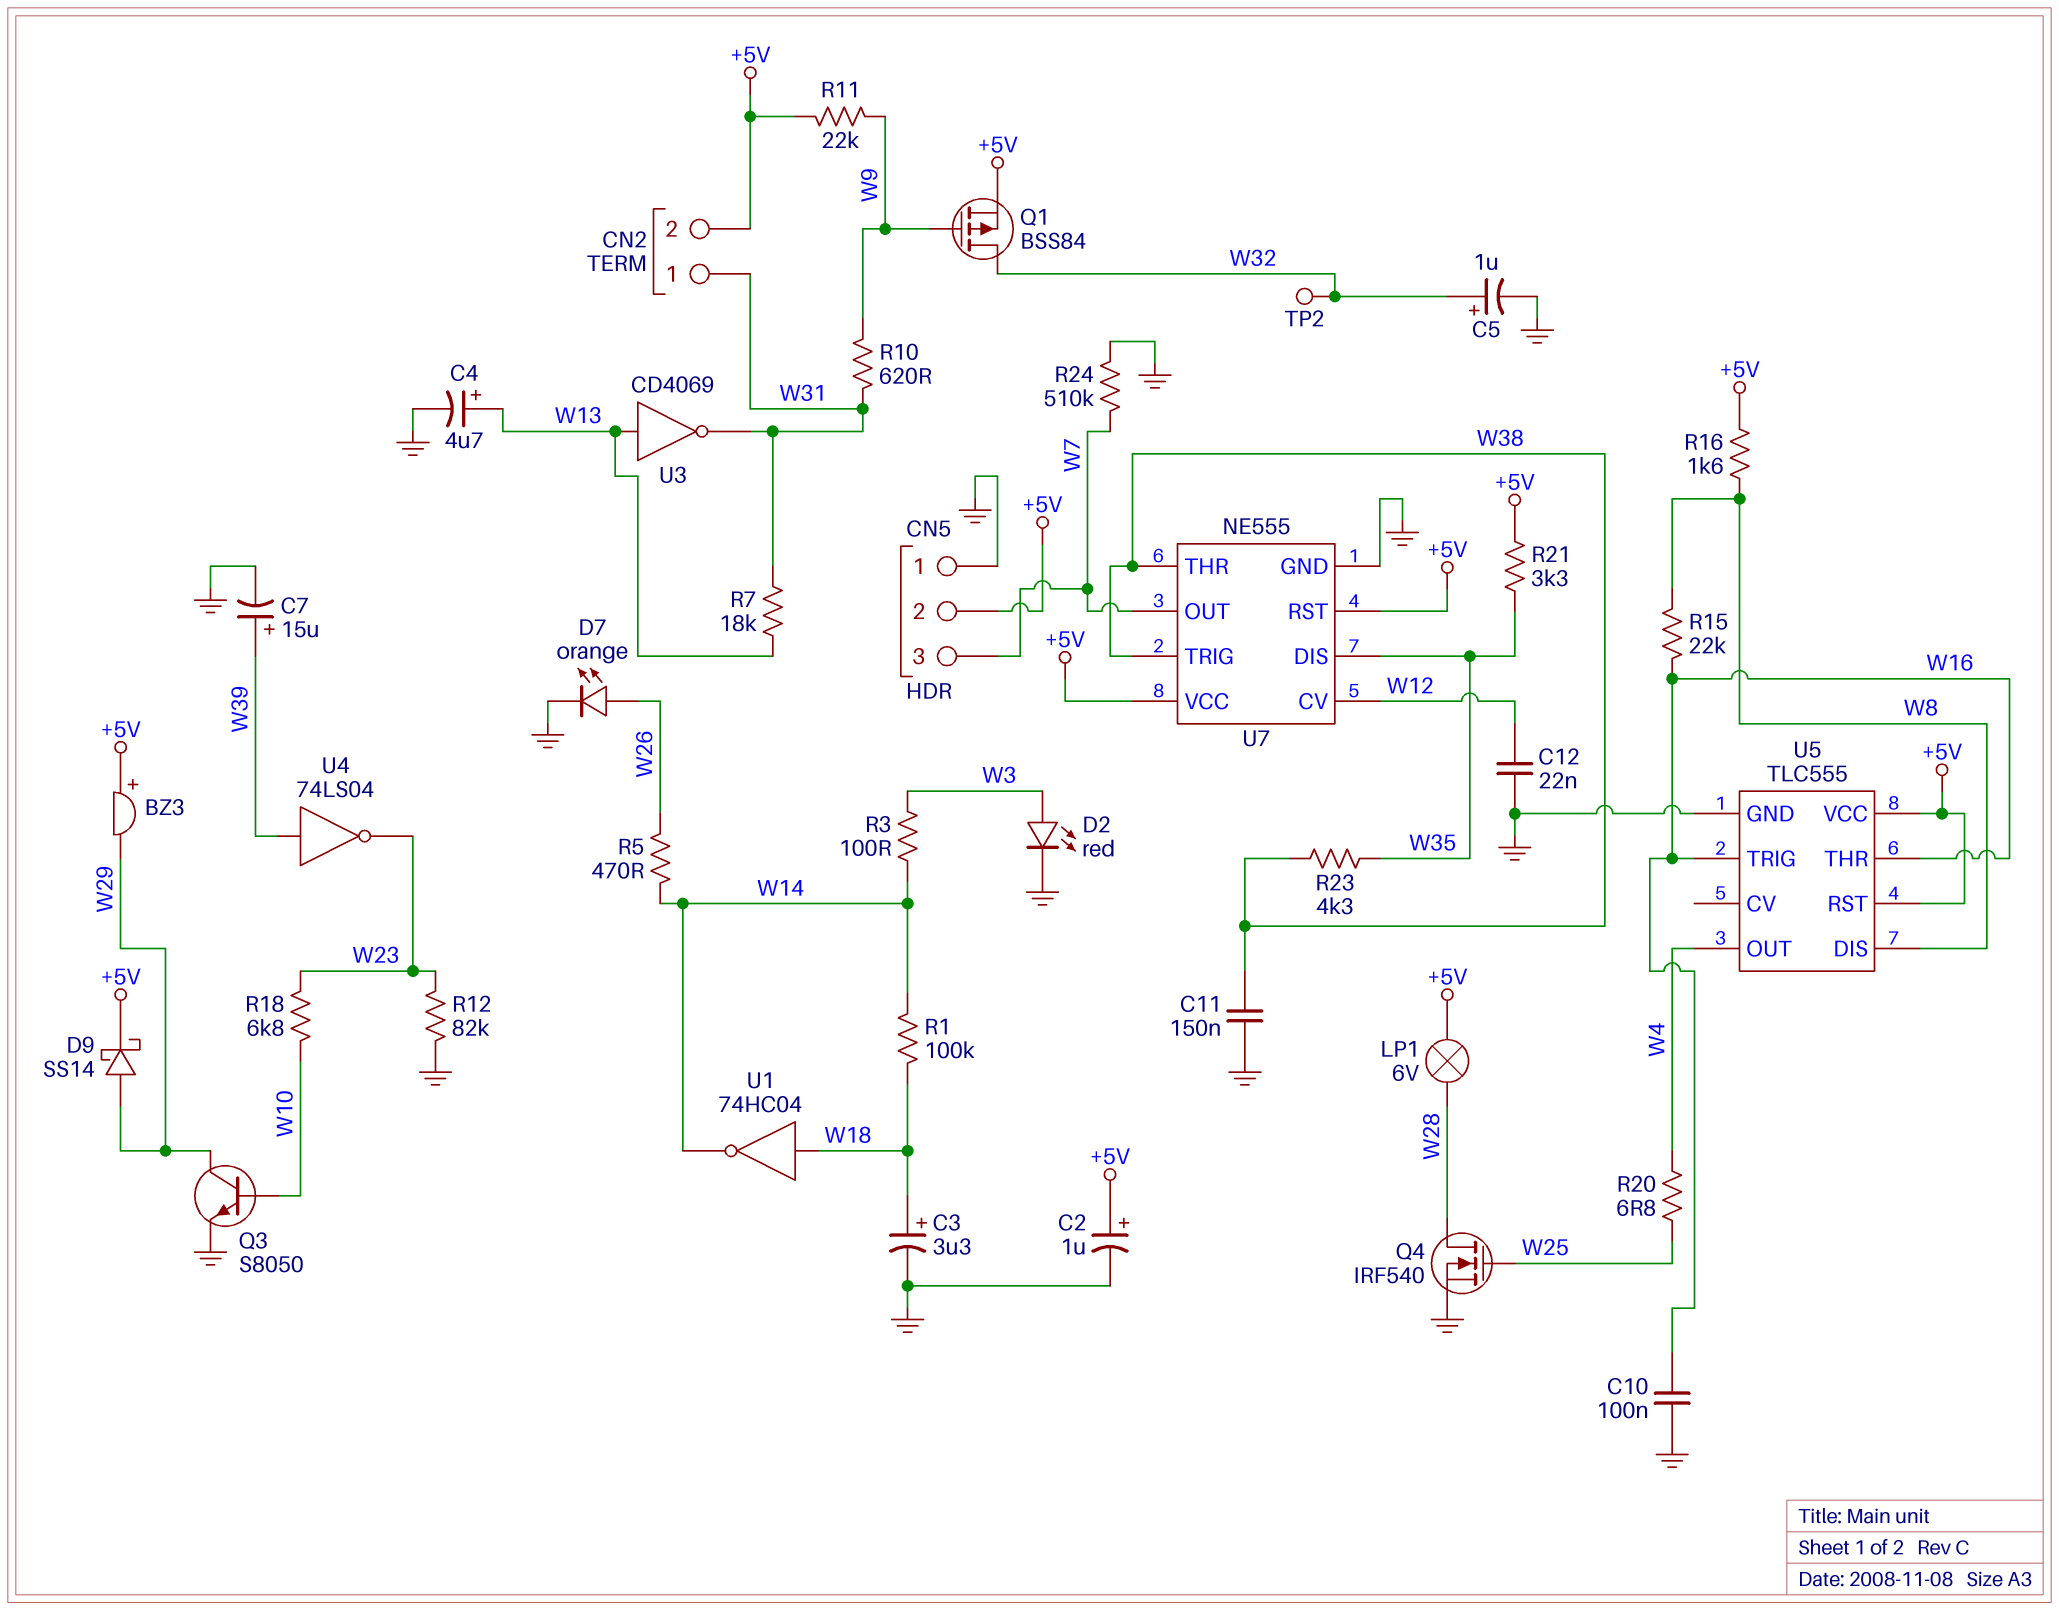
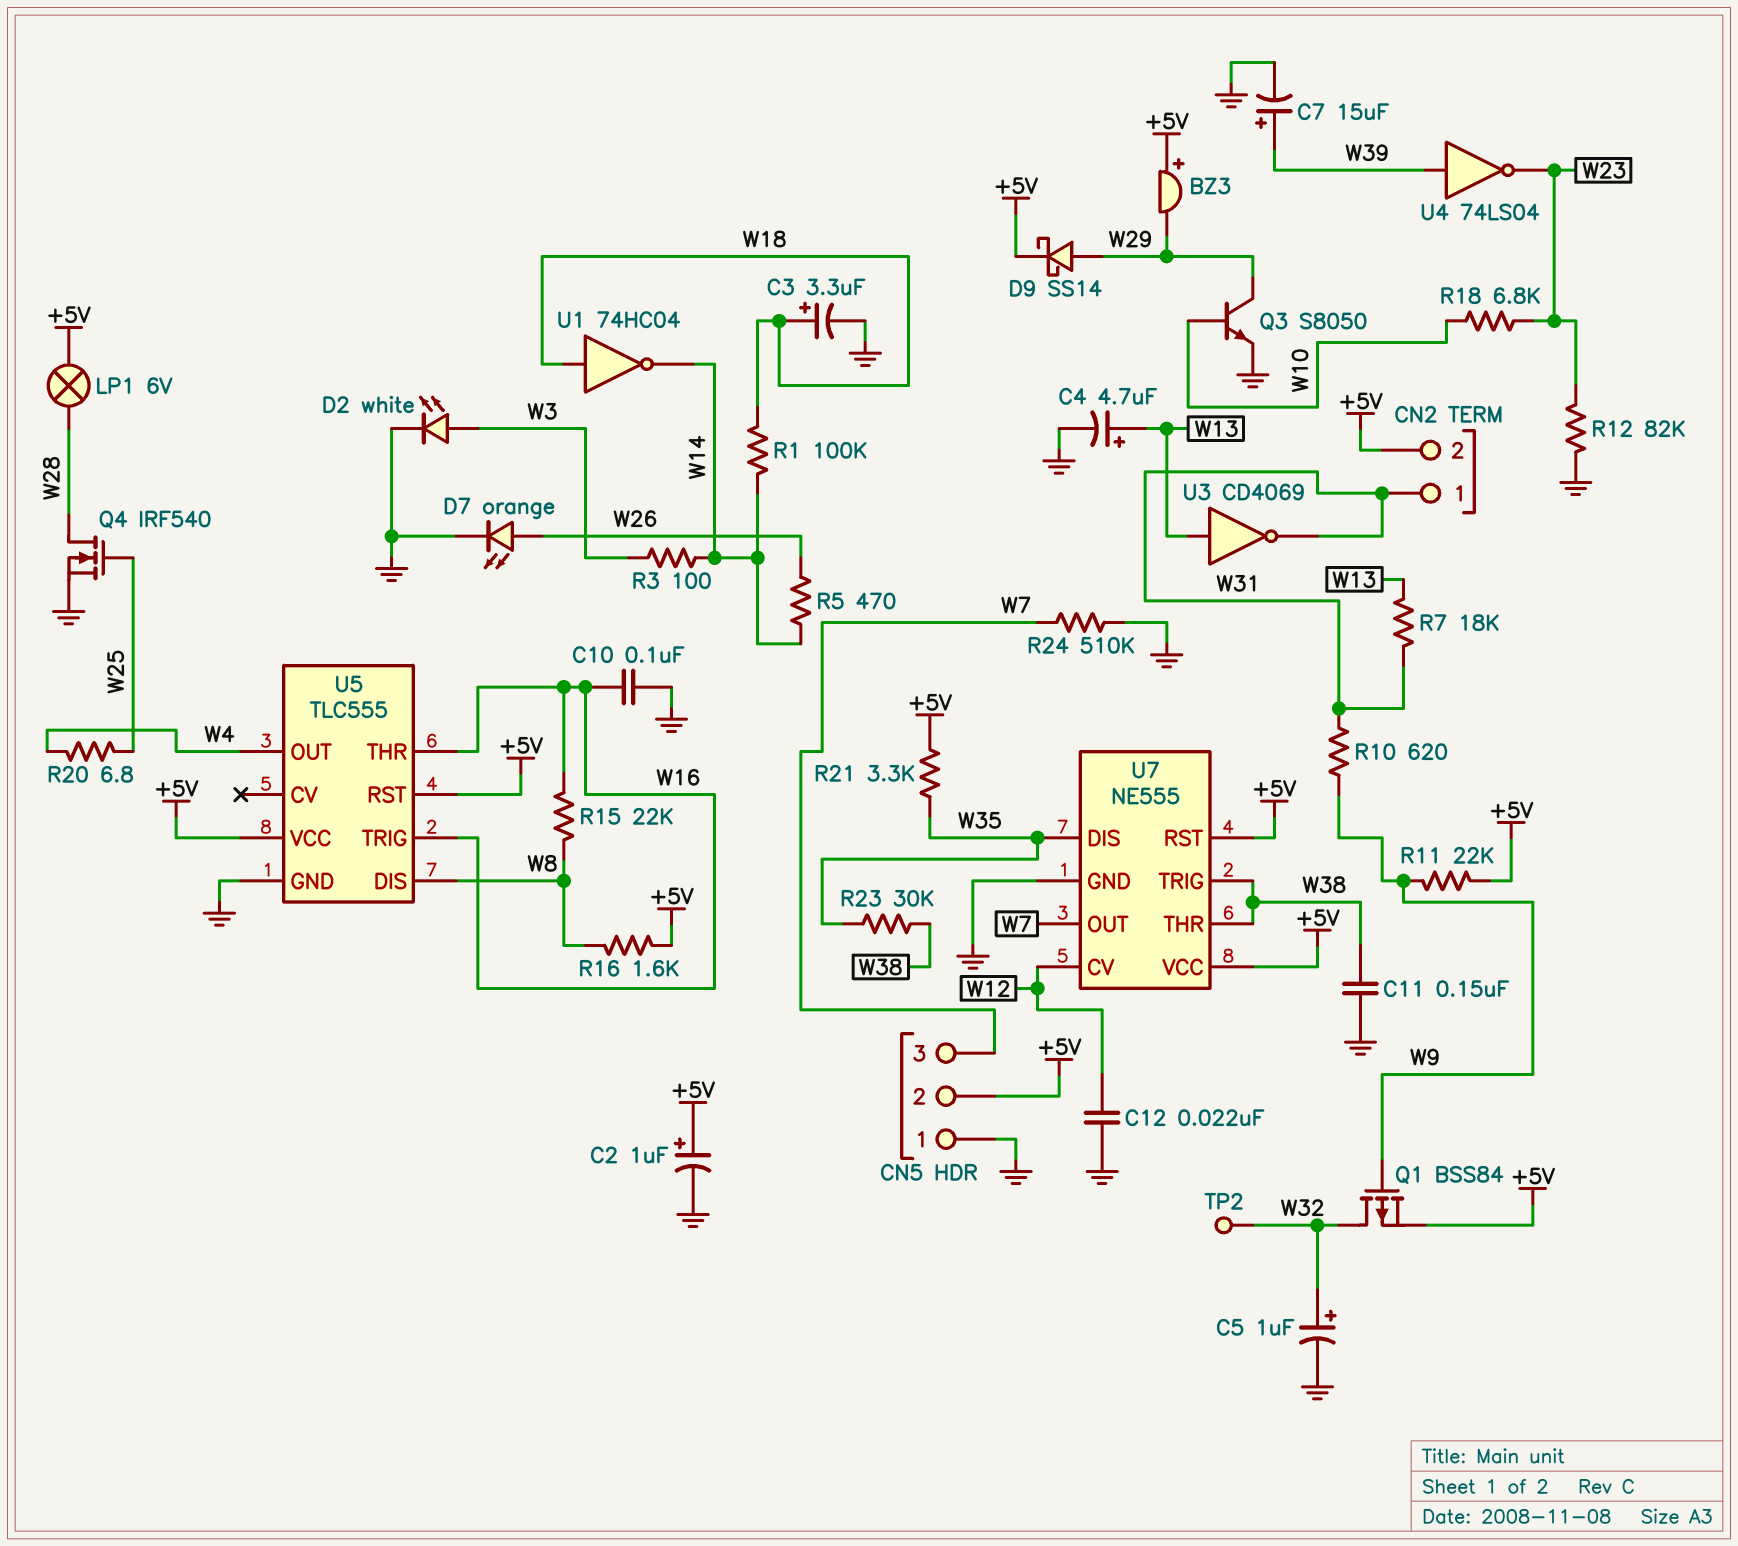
D2: LED red (A W3, K GND) -> LED white (A W3, K GND)
R23: 4.3k (W35, W38) -> 30k (W35, W38)

